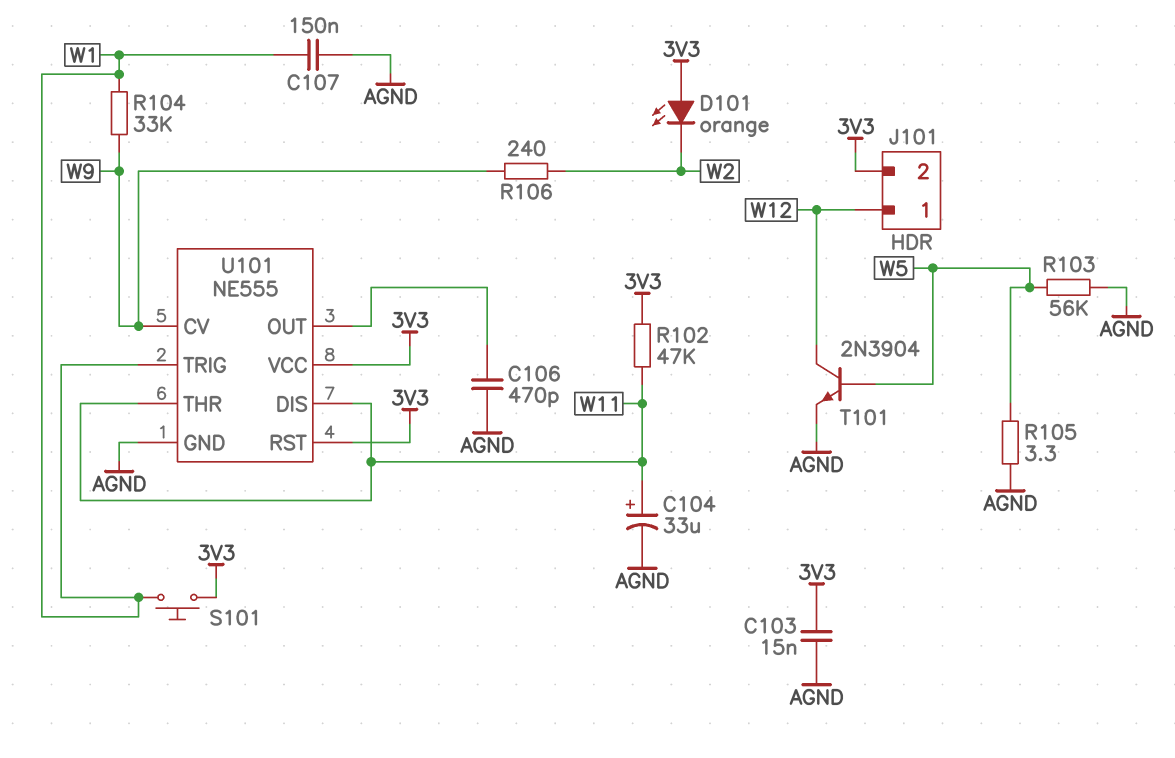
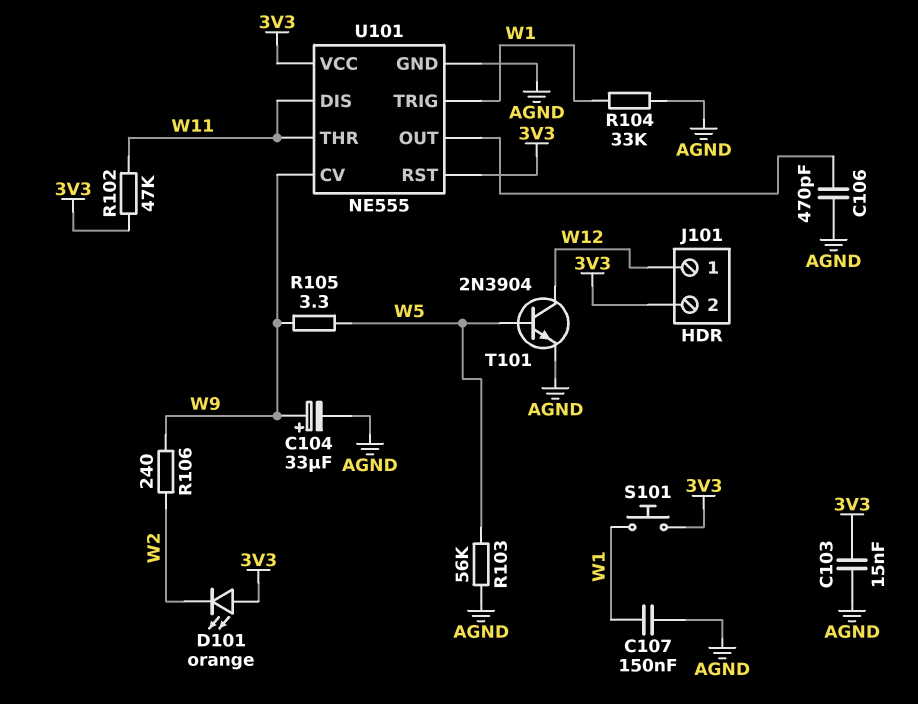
C104: 33uF (plus W11, minus AGND) -> 33uF (plus W9, minus AGND)
R104: 33k (W1, W9) -> 33k (AGND, W1)
R105: 3.3 (AGND, W5) -> 3.3 (W5, W9)

